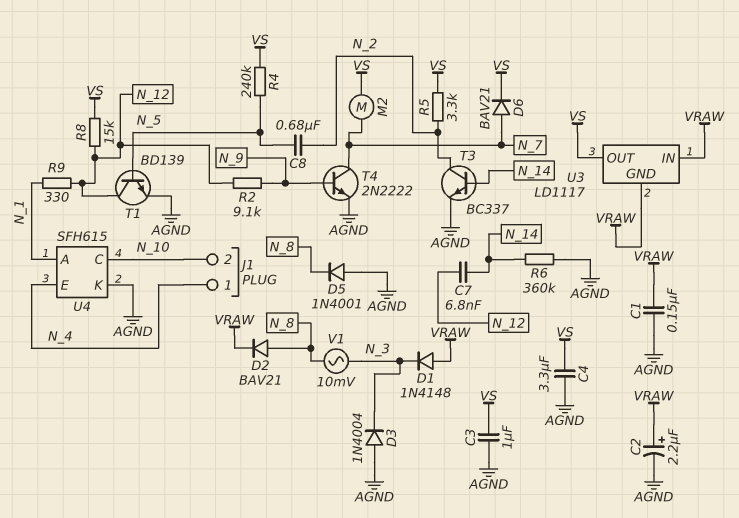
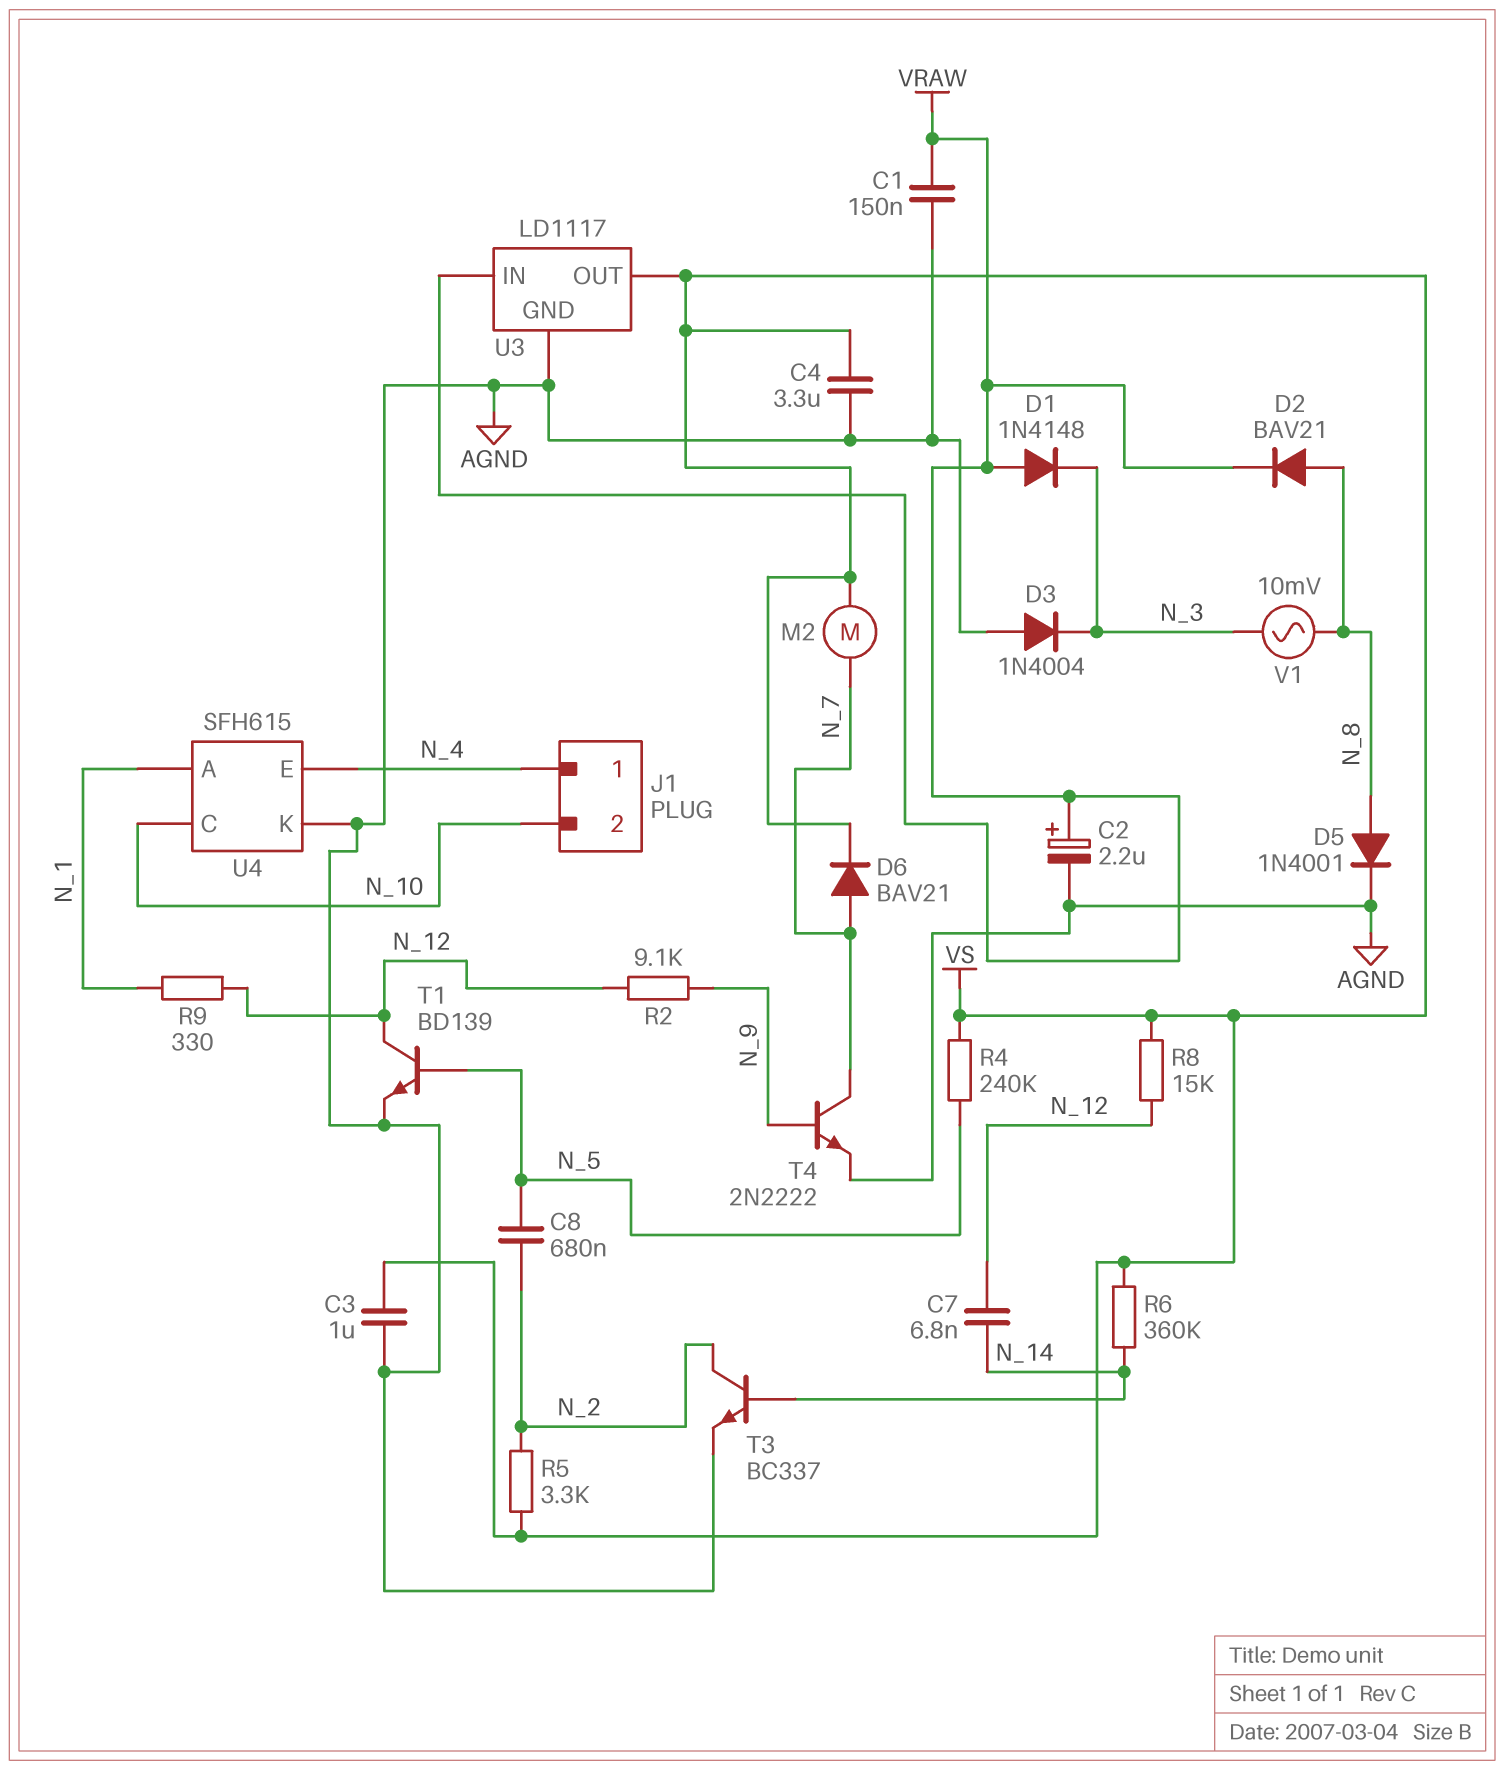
D5: diode 1N4001 (A AGND, K N_8) -> diode 1N4001 (A N_8, K AGND)
R6: 360k (AGND, N_14) -> 360k (N_14, VS)
U3 pin GND: VRAW -> AGND

